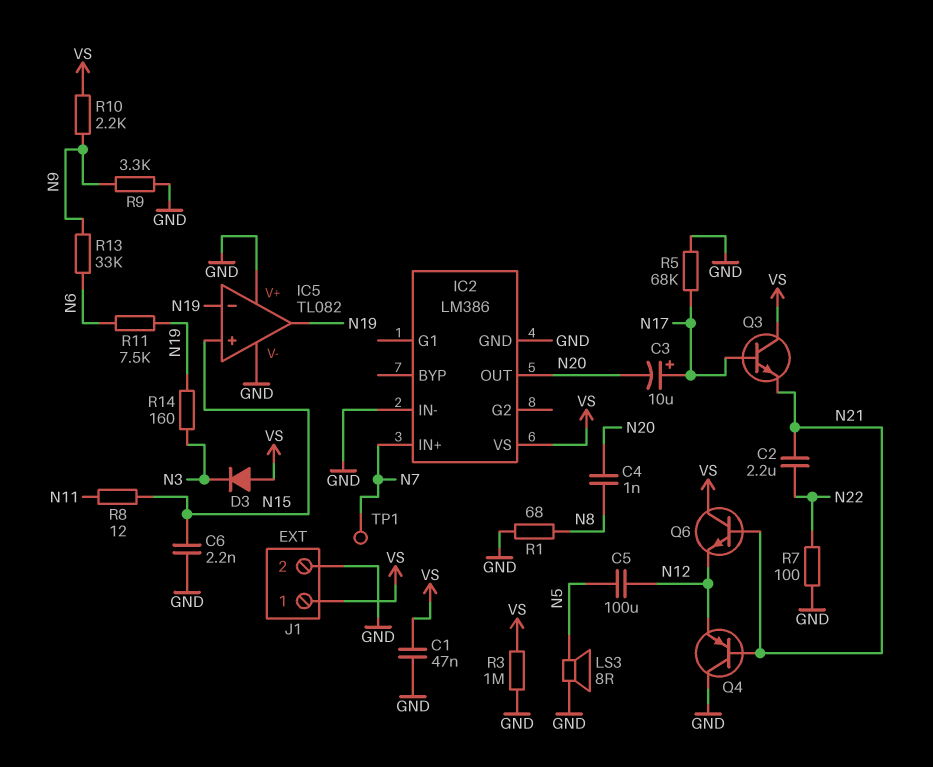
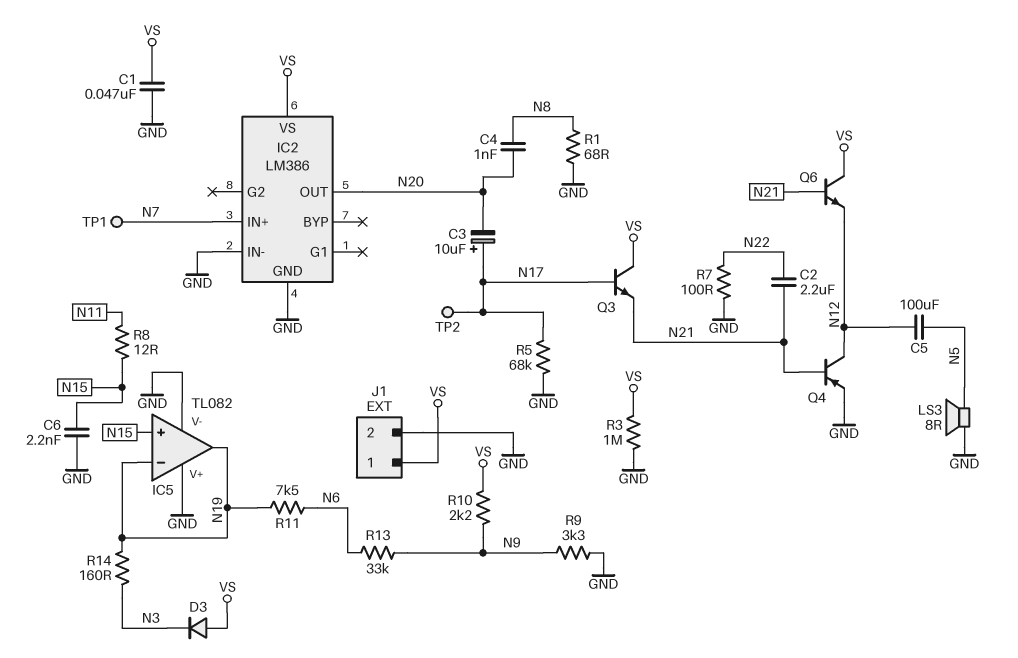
Q4: PNP (B N21, C GND, E N12) -> PNP (B N21, C N12, E GND)
TP2: none -> test point (N17)

